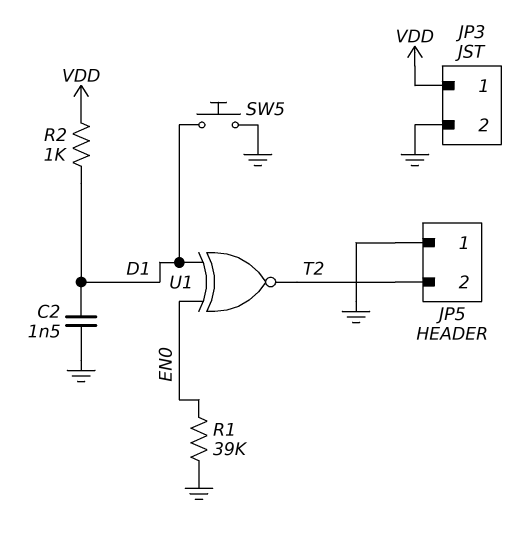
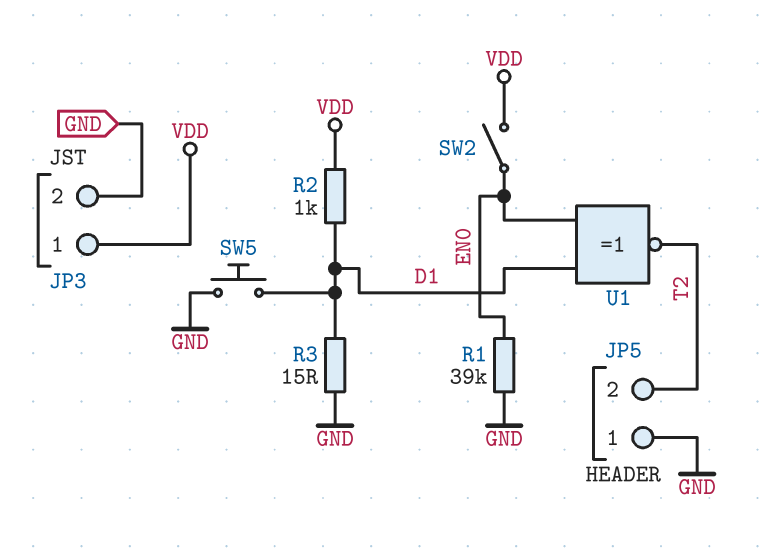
C2: 1.5nF (D1, GND) -> none
R3: none -> 15 (D1, GND)
SW2: none -> switch (EN0, VDD)

